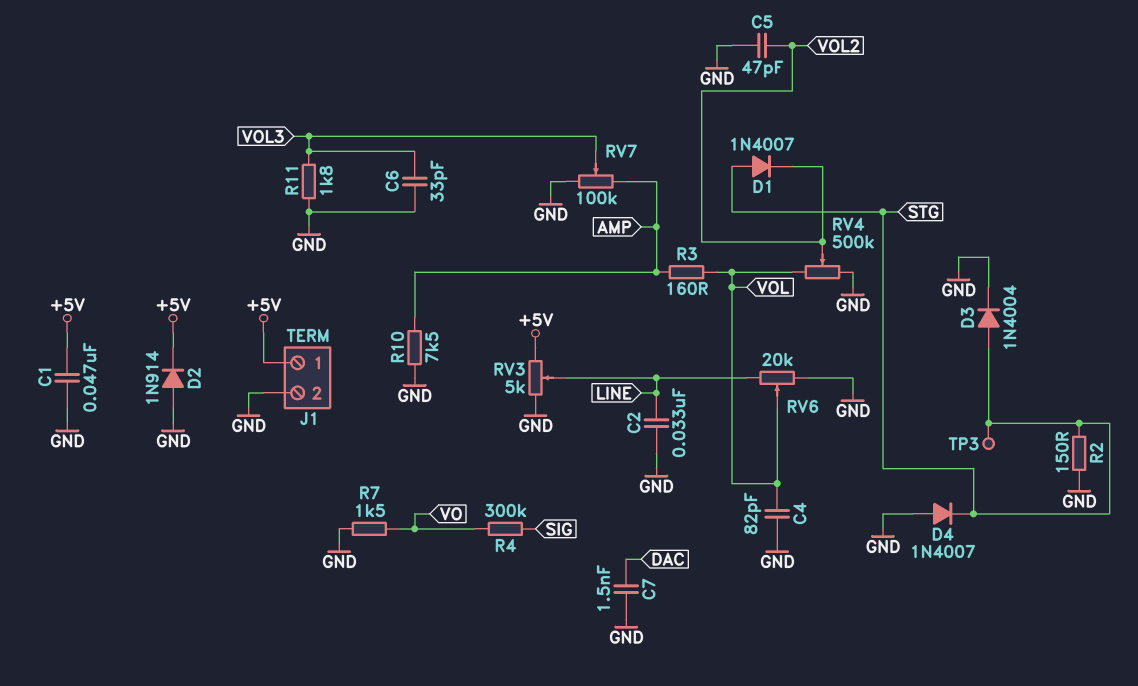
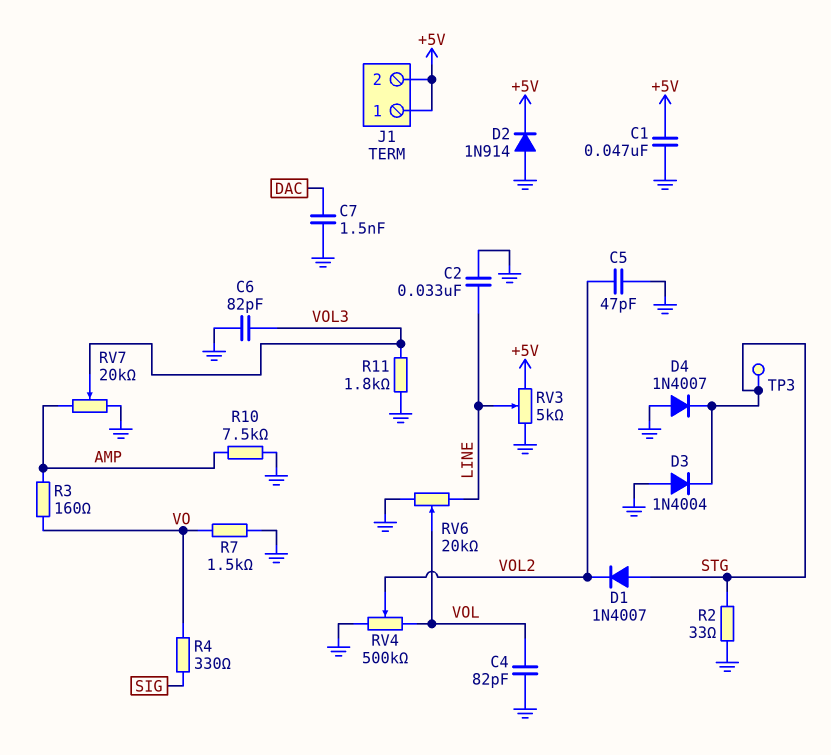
C6: 33pF (GND, VOL3) -> 82pF (GND, VOL3)
D3: diode 1N4004 (A STG, K GND) -> diode 1N4004 (A GND, K STG)
J1 pin 2: GND -> +5V
R2: 150 (GND, STG) -> 33 (GND, STG)
R3: 160 (AMP, VOL) -> 160 (AMP, VO)
R4: 300k (SIG, VO) -> 330 (SIG, VO)
RV7: 100k (AMP, GND, wiper VOL3) -> 20k (AMP, GND, wiper VOL3)

